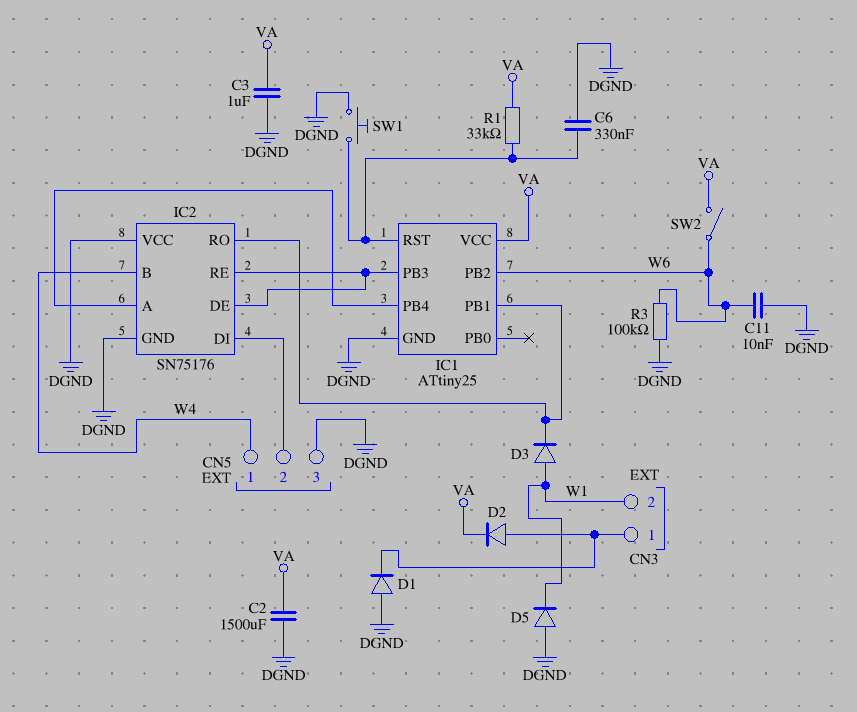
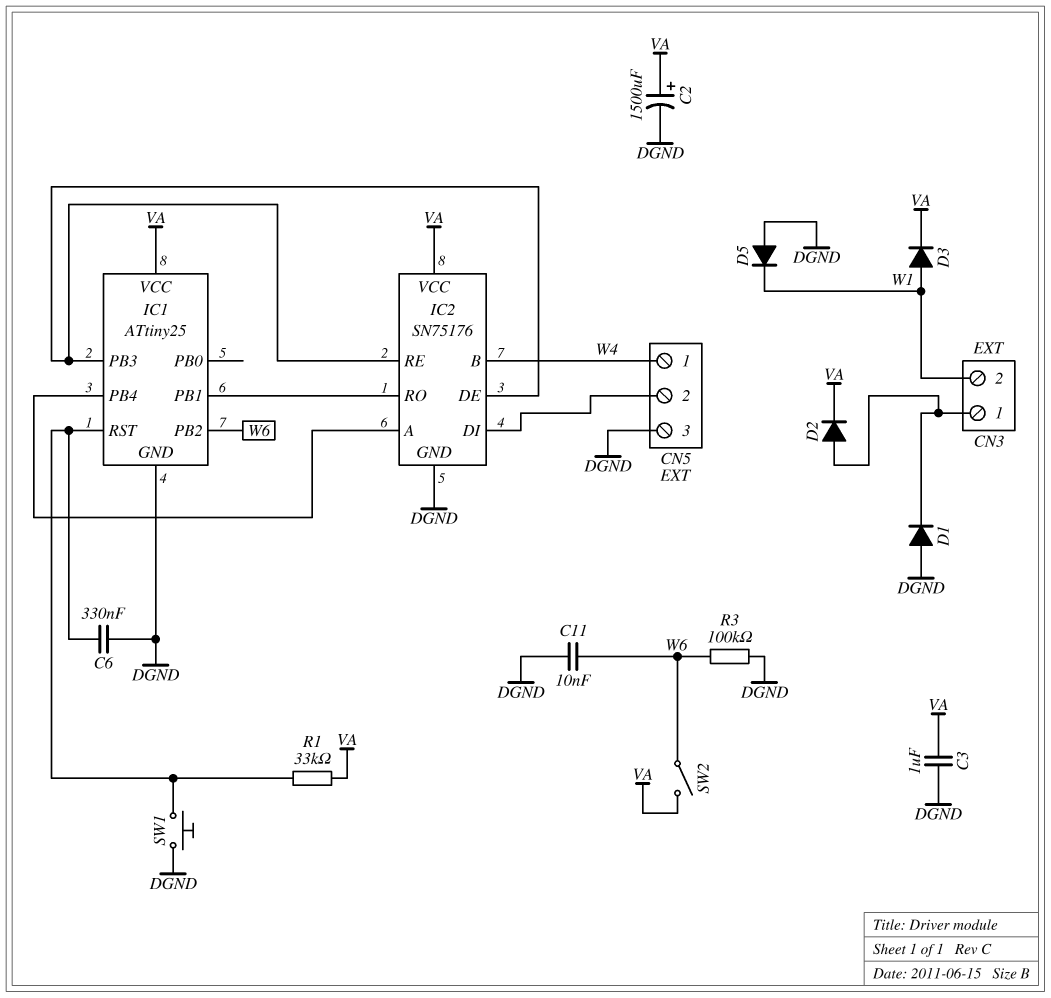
C2: 1500uF (DGND, VA) -> 1500uF (plus VA, minus DGND)
D3: diode (A W1, K IC1/PB1) -> diode (A W1, K VA)
IC2 pin VCC: DGND -> VA

